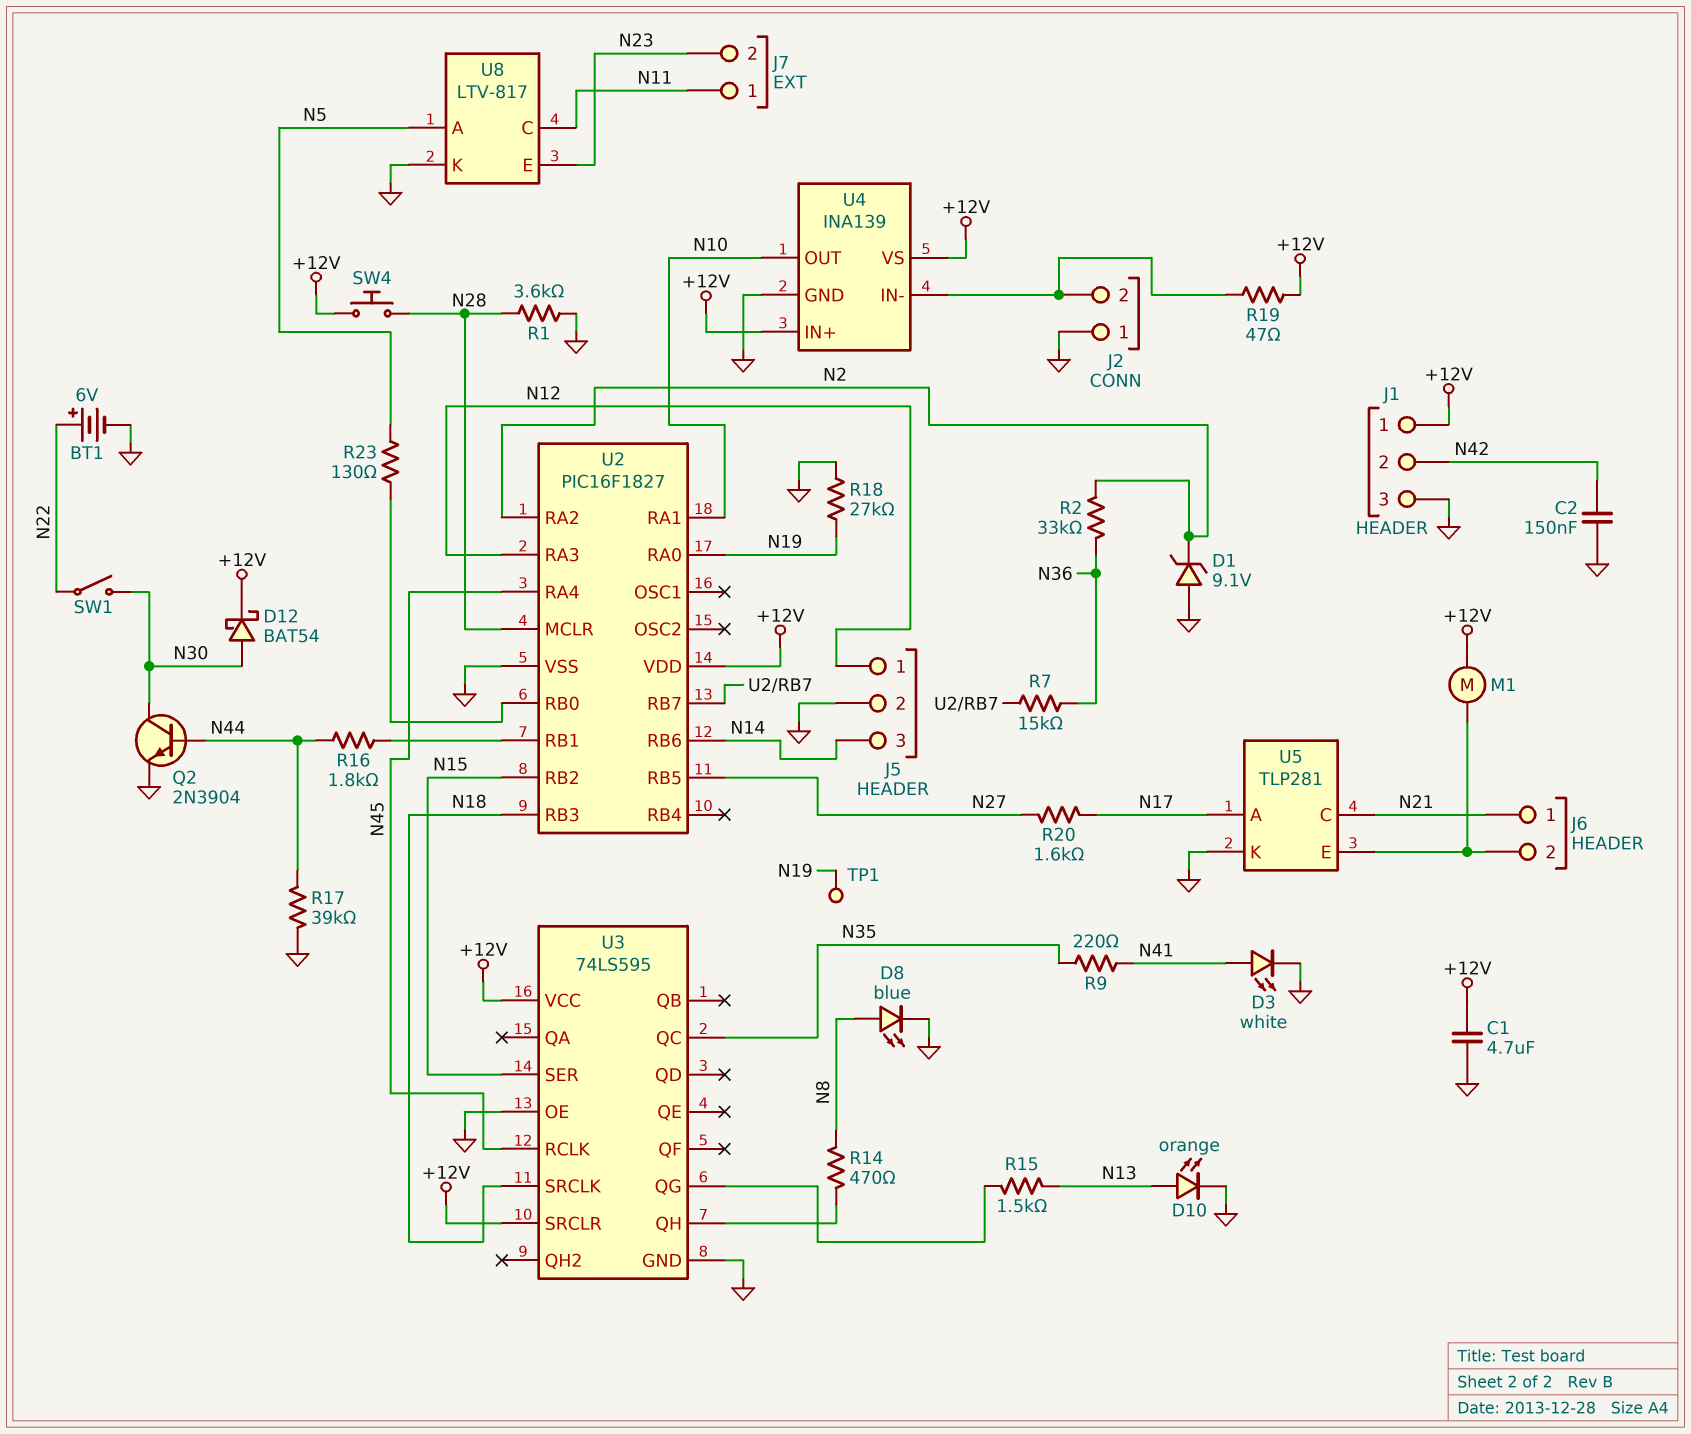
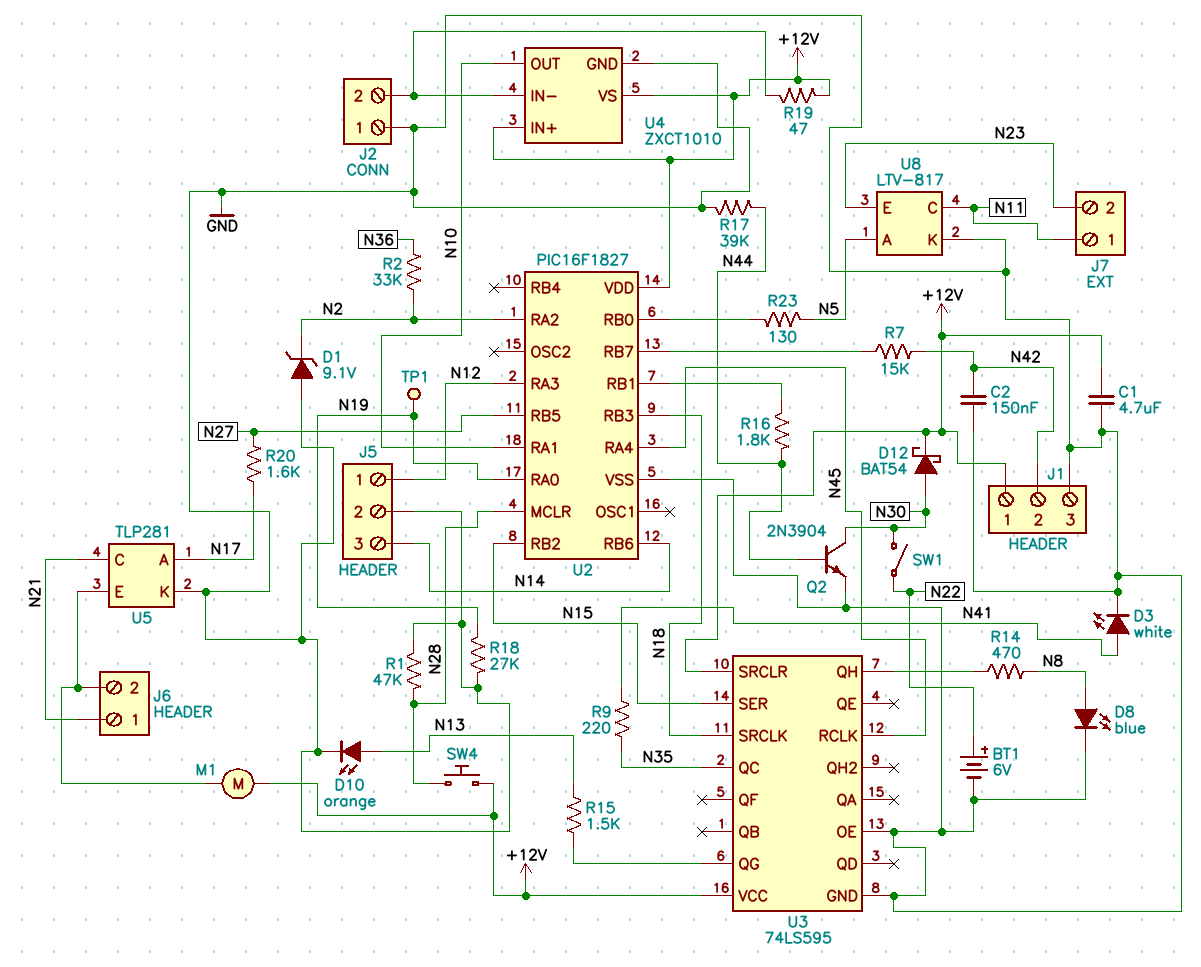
R1: 3.6k (GND, N28) -> 47k (GND, N28)
R7: 15k (N36, U2/RB7) -> 15k (N42, U2/RB7)
U4: INA139 -> ZXCT1010

